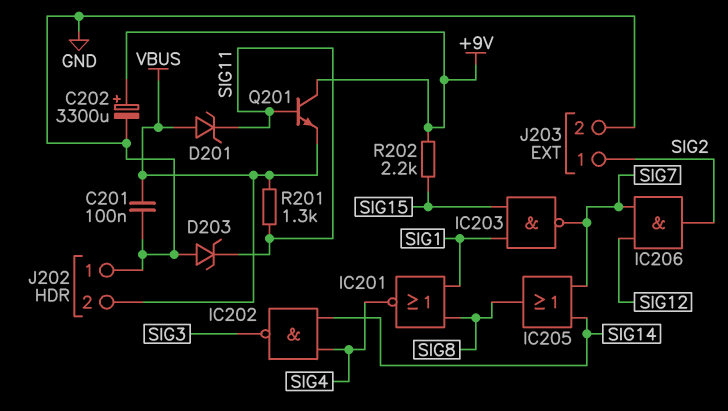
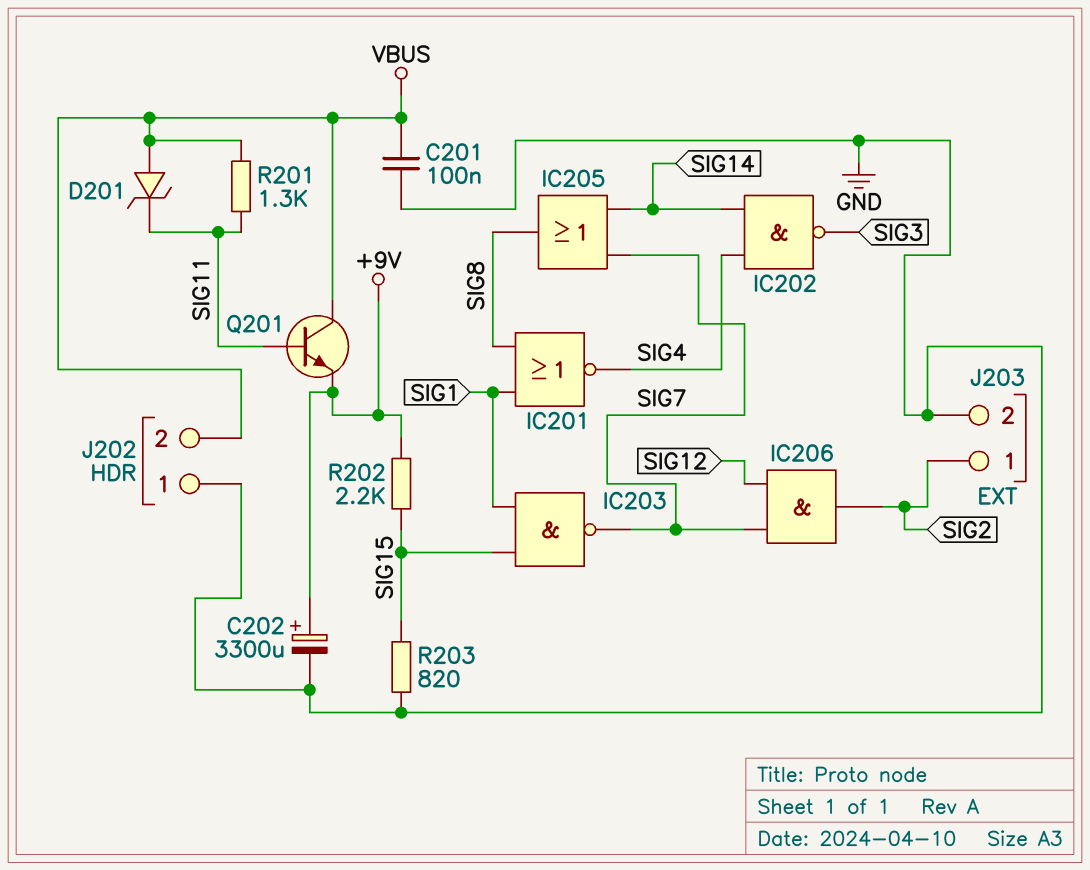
D203: zener (A GND, K SIG11) -> none
Q201: NPN (B SIG11, C +9V, E VBUS) -> NPN (B SIG11, C VBUS, E +9V)
R203: none -> 820 (GND, SIG15)

